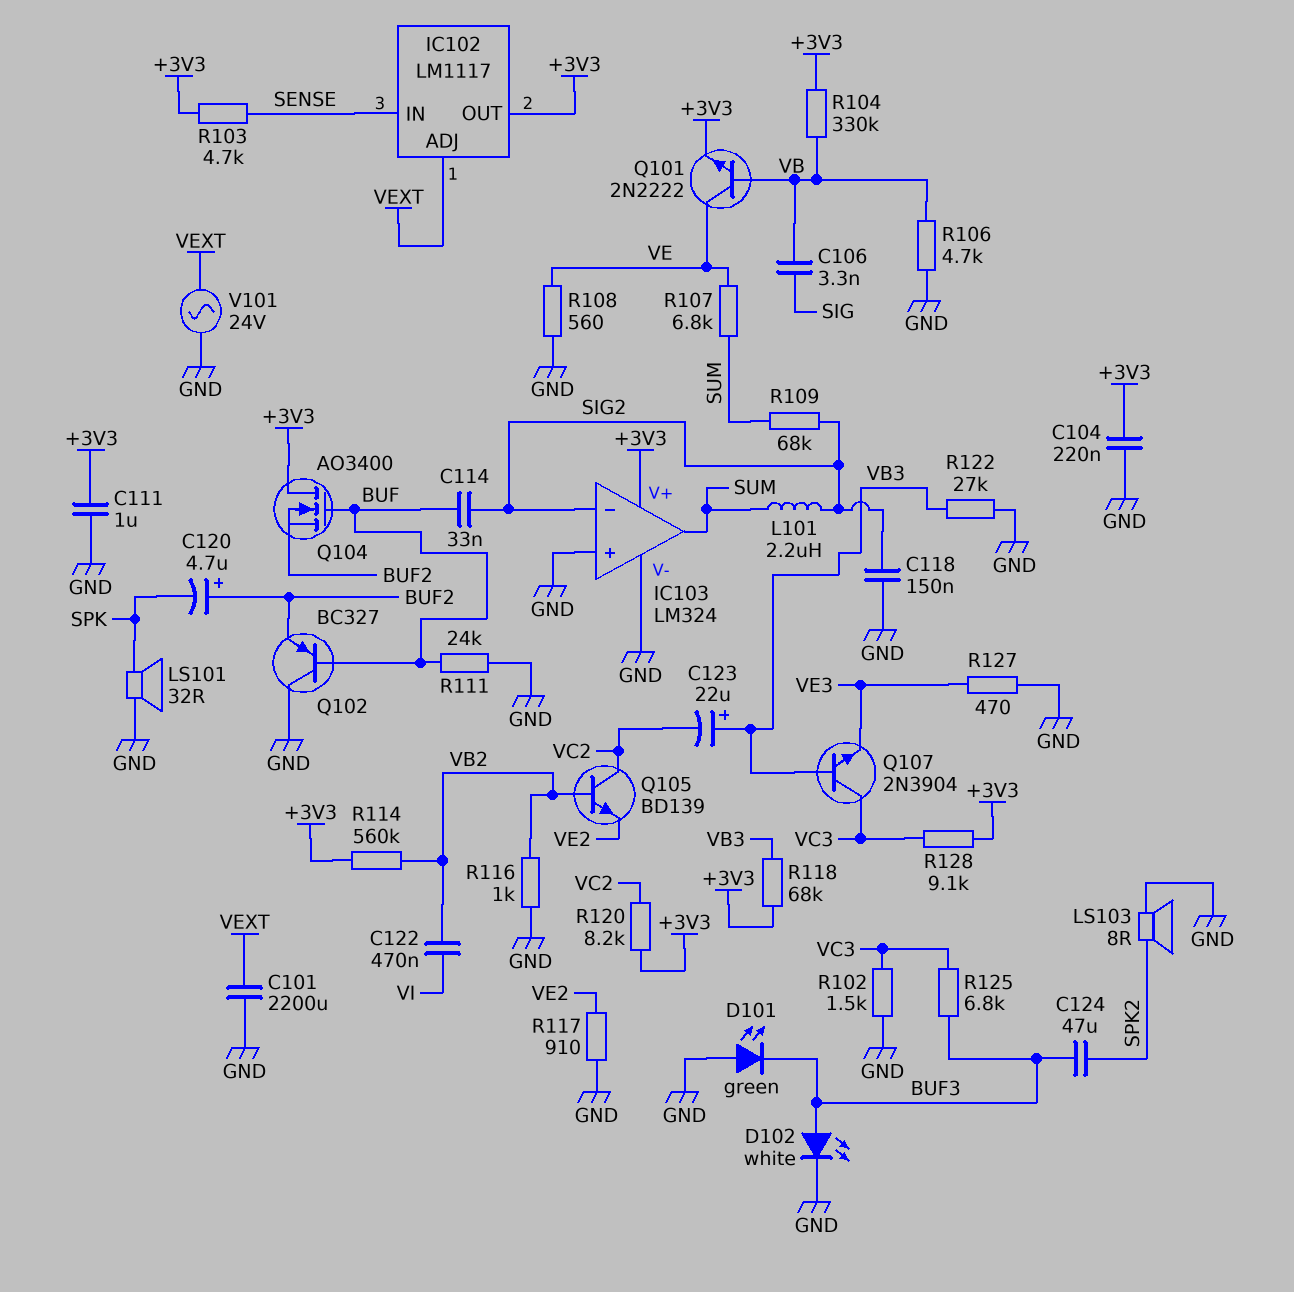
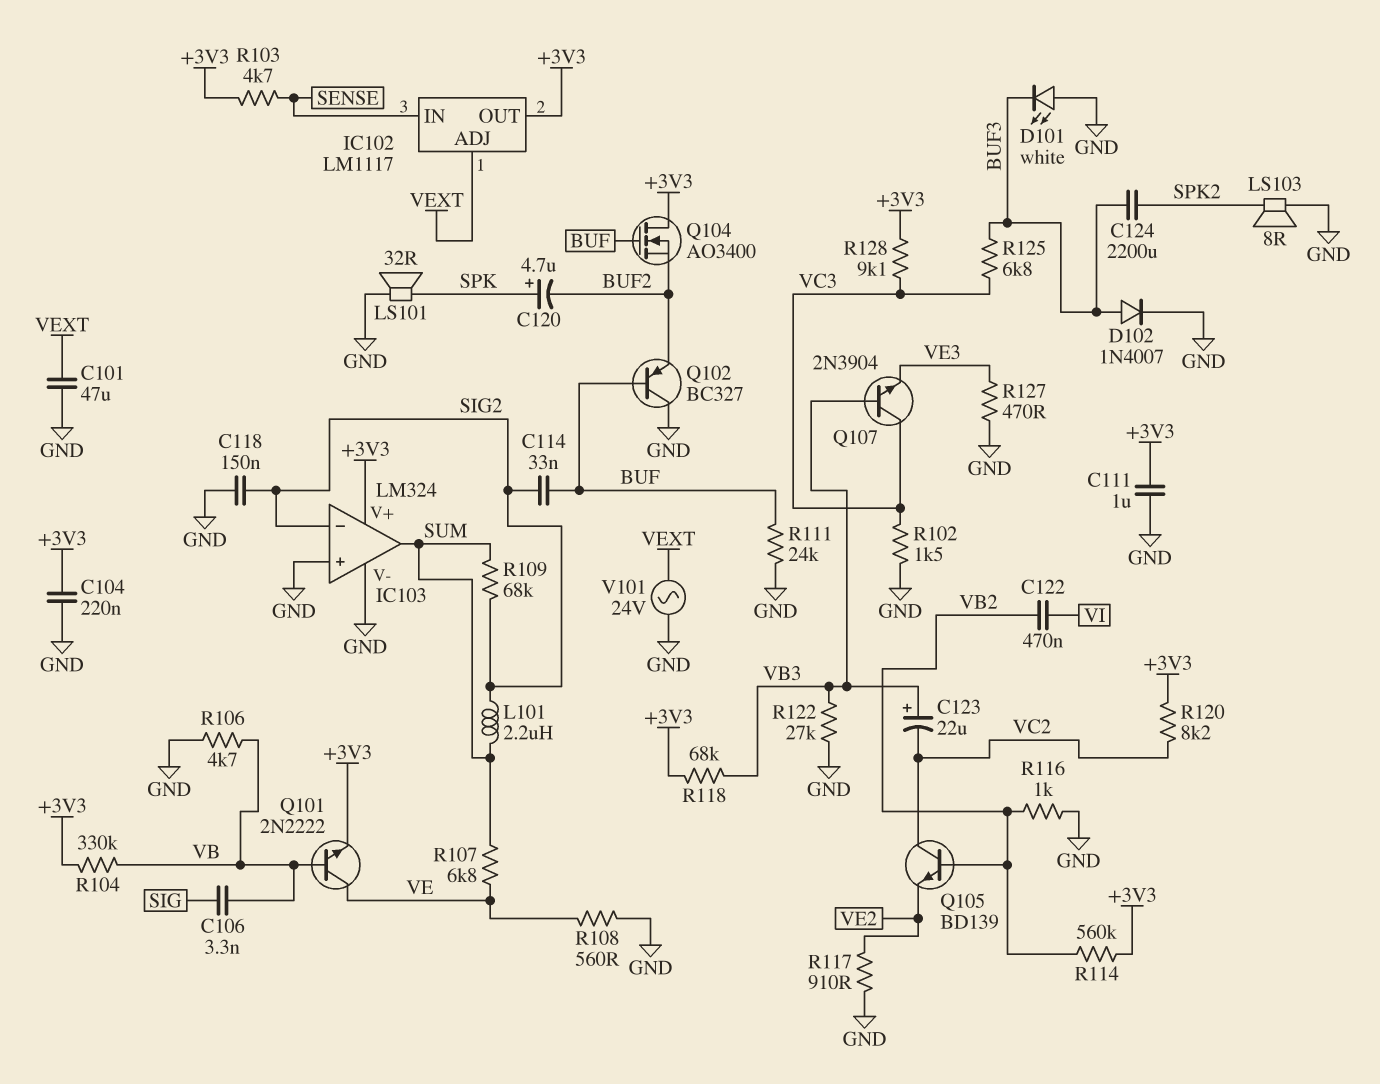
C101: 2200uF (GND, VEXT) -> 47uF (GND, VEXT)
C120: 4.7uF (plus BUF2, minus SPK) -> 4.7uF (plus SPK, minus BUF2)
C124: 47uF (BUF3, SPK2) -> 2200uF (BUF3, SPK2)
D101: LED green (A GND, K BUF3) -> LED white (A GND, K BUF3)
D102: LED white (A BUF3, K GND) -> diode 1N4007 (A BUF3, K GND)

